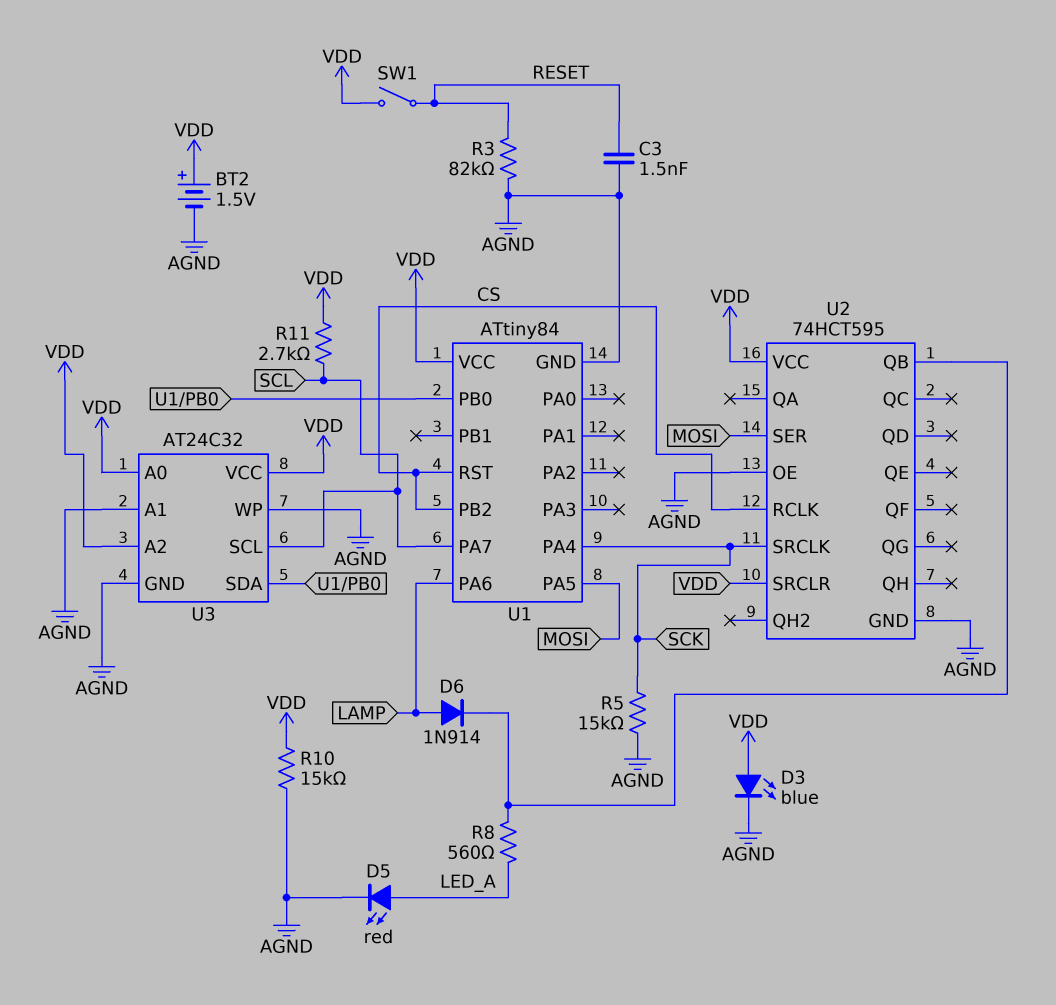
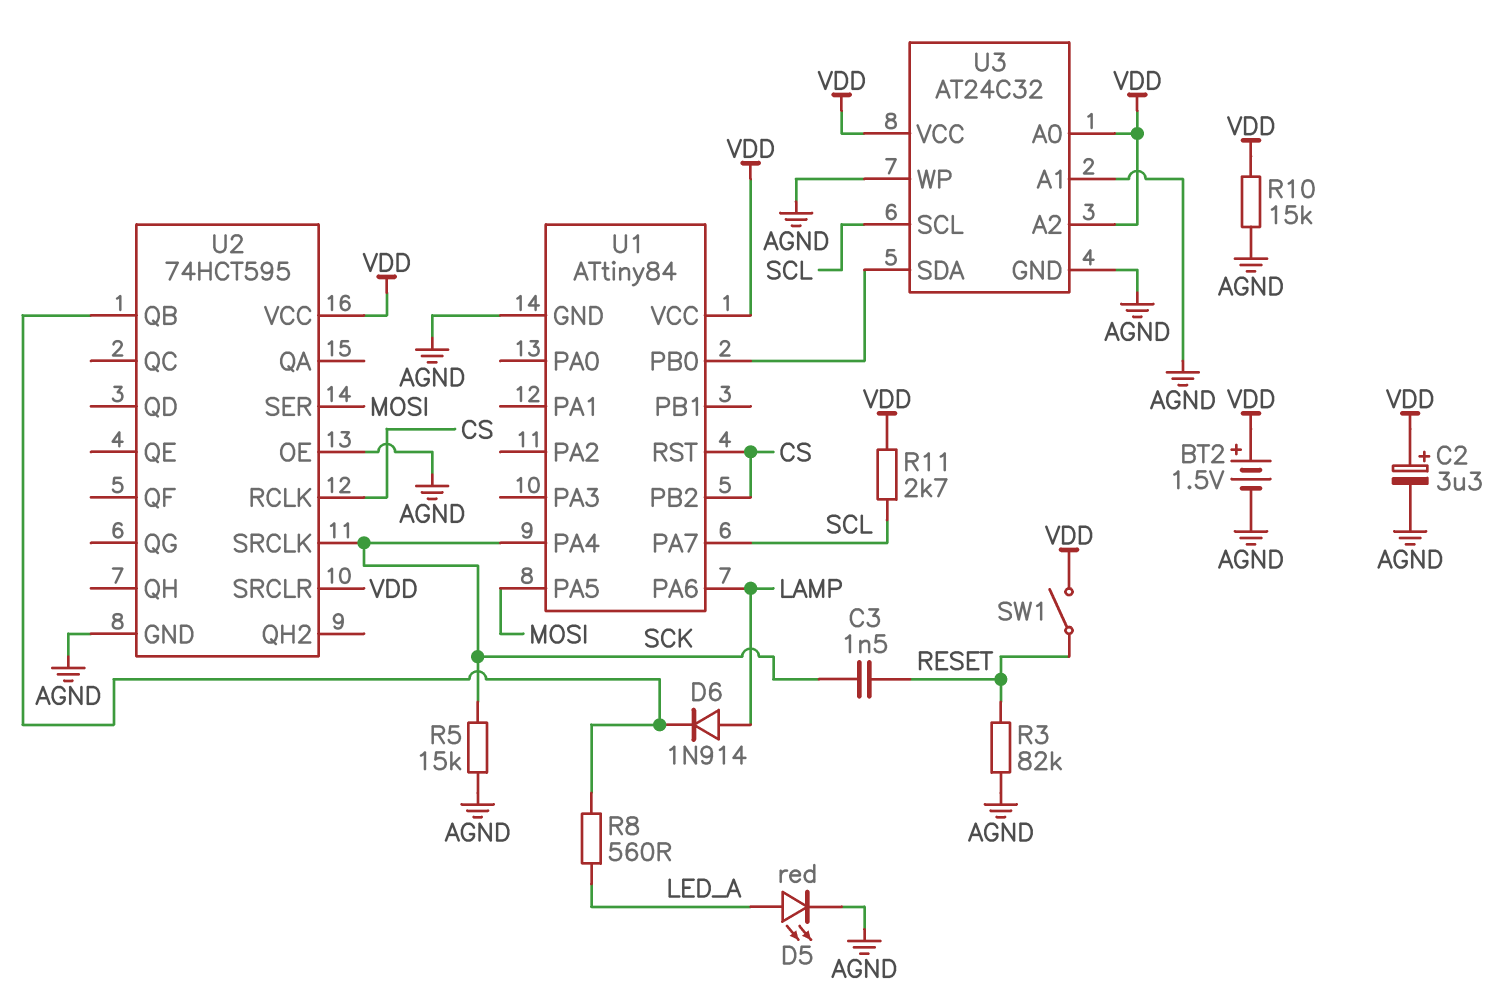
C2: none -> 3.3uF (plus VDD, minus AGND)
C3: 1.5nF (AGND, RESET) -> 1.5nF (RESET, SCK)
D3: LED blue (A VDD, K AGND) -> none

